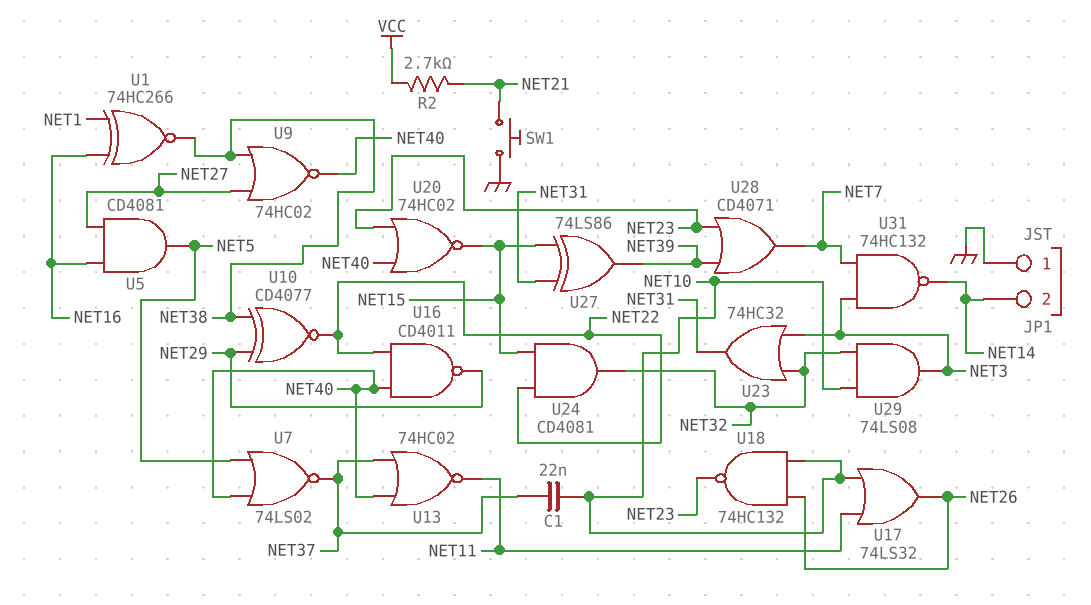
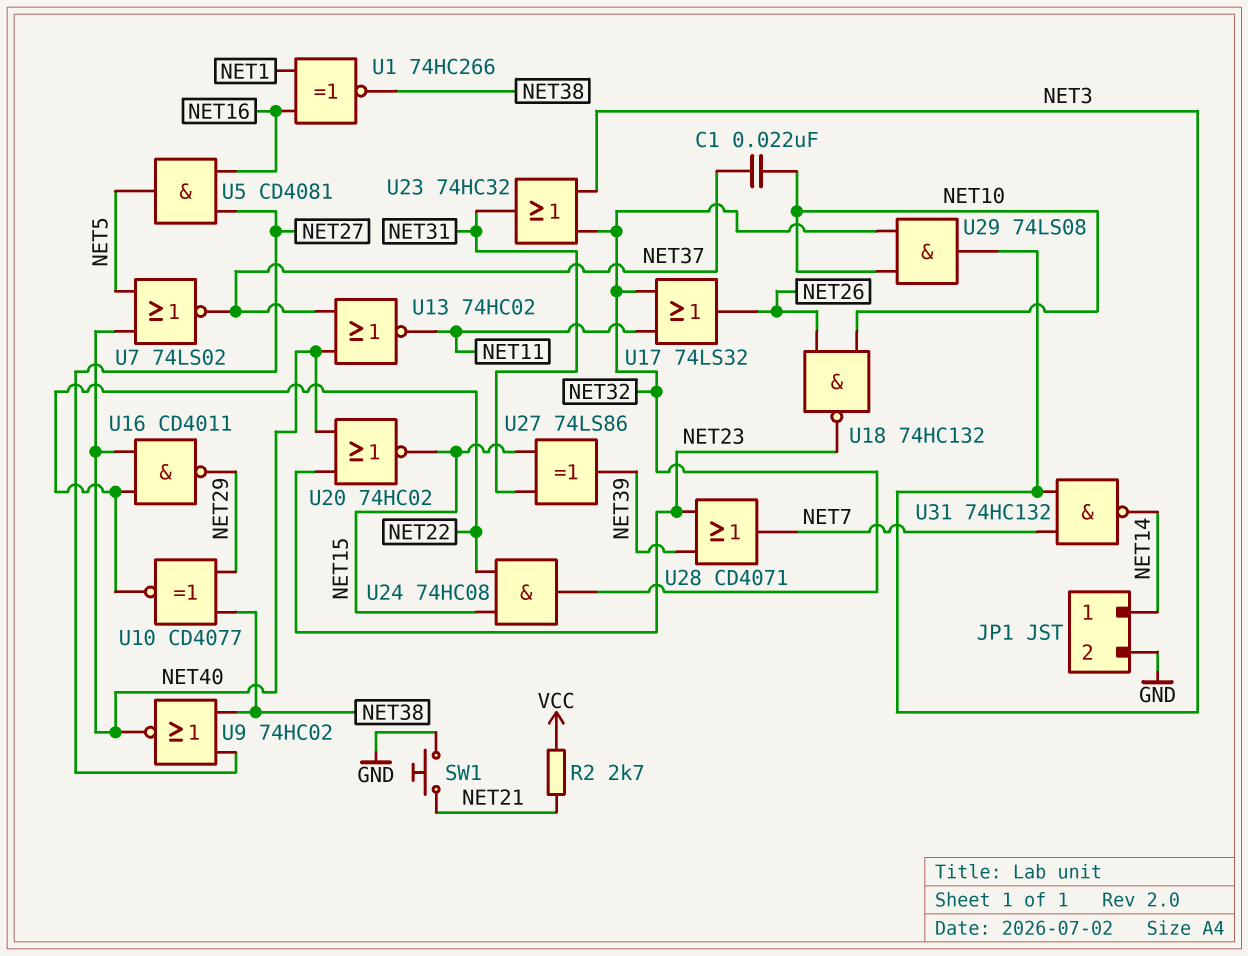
JP1 pin 1: GND -> NET14
JP1 pin 2: NET14 -> GND
U17: OR 74LS32 (in NET10, in NET11, out NET26) -> OR 74LS32 (in NET11, in NET32, out NET26)
U24: AND CD4081 (in NET15, in NET22, out NET32) -> AND 74HC08 (in NET15, in NET22, out NET32)

